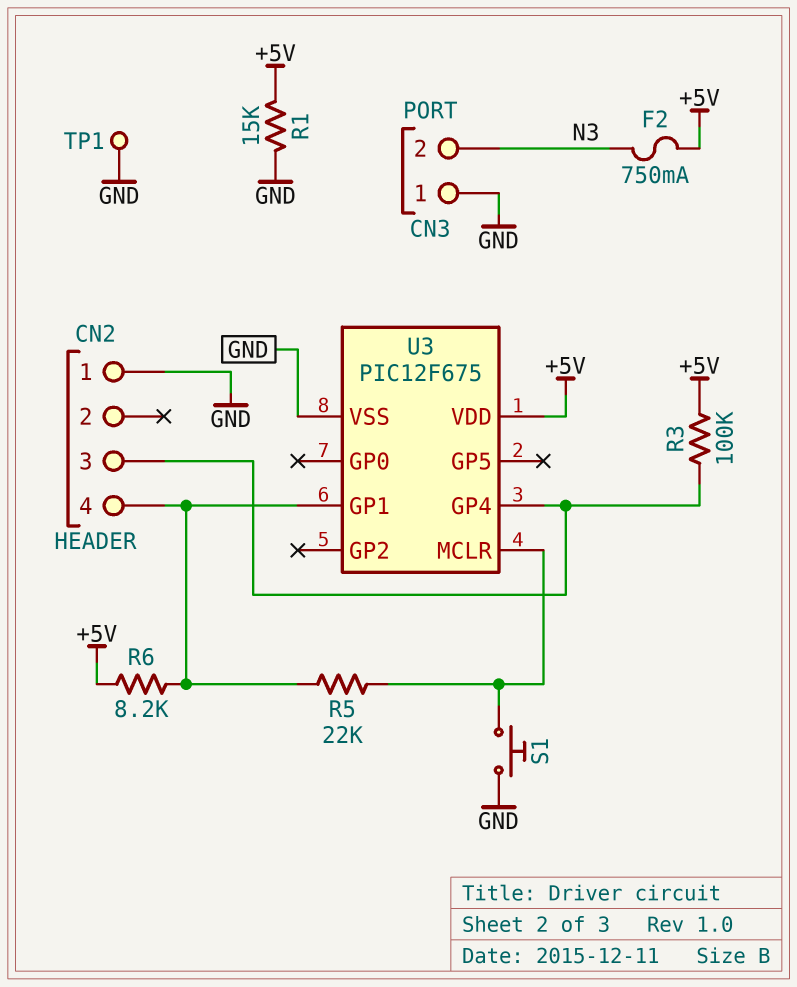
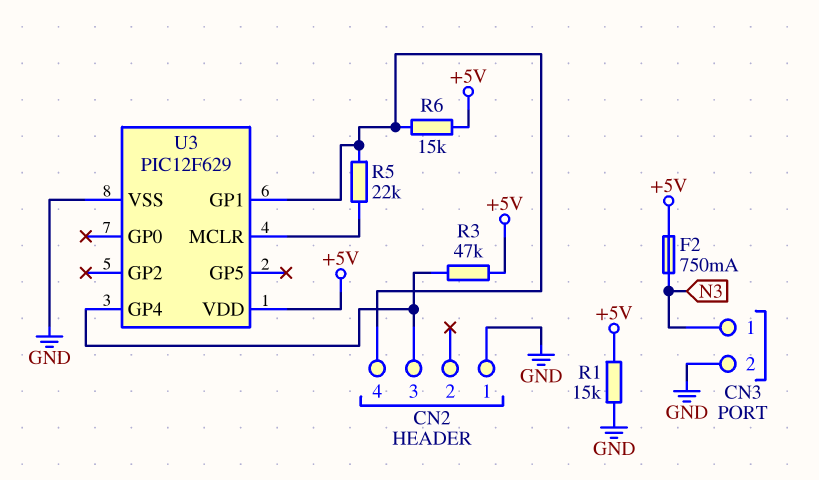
CN3 pin 1: GND -> N3
CN3 pin 2: N3 -> GND
R3: 100k (+5V, CN2/3) -> 47k (+5V, CN2/3)
R6: 8.2k (+5V, CN2/4) -> 15k (+5V, CN2/4)
S1: button (GND, U3/MCLR) -> none
TP1: test point (GND) -> none
U3: PIC12F675 -> PIC12F629

